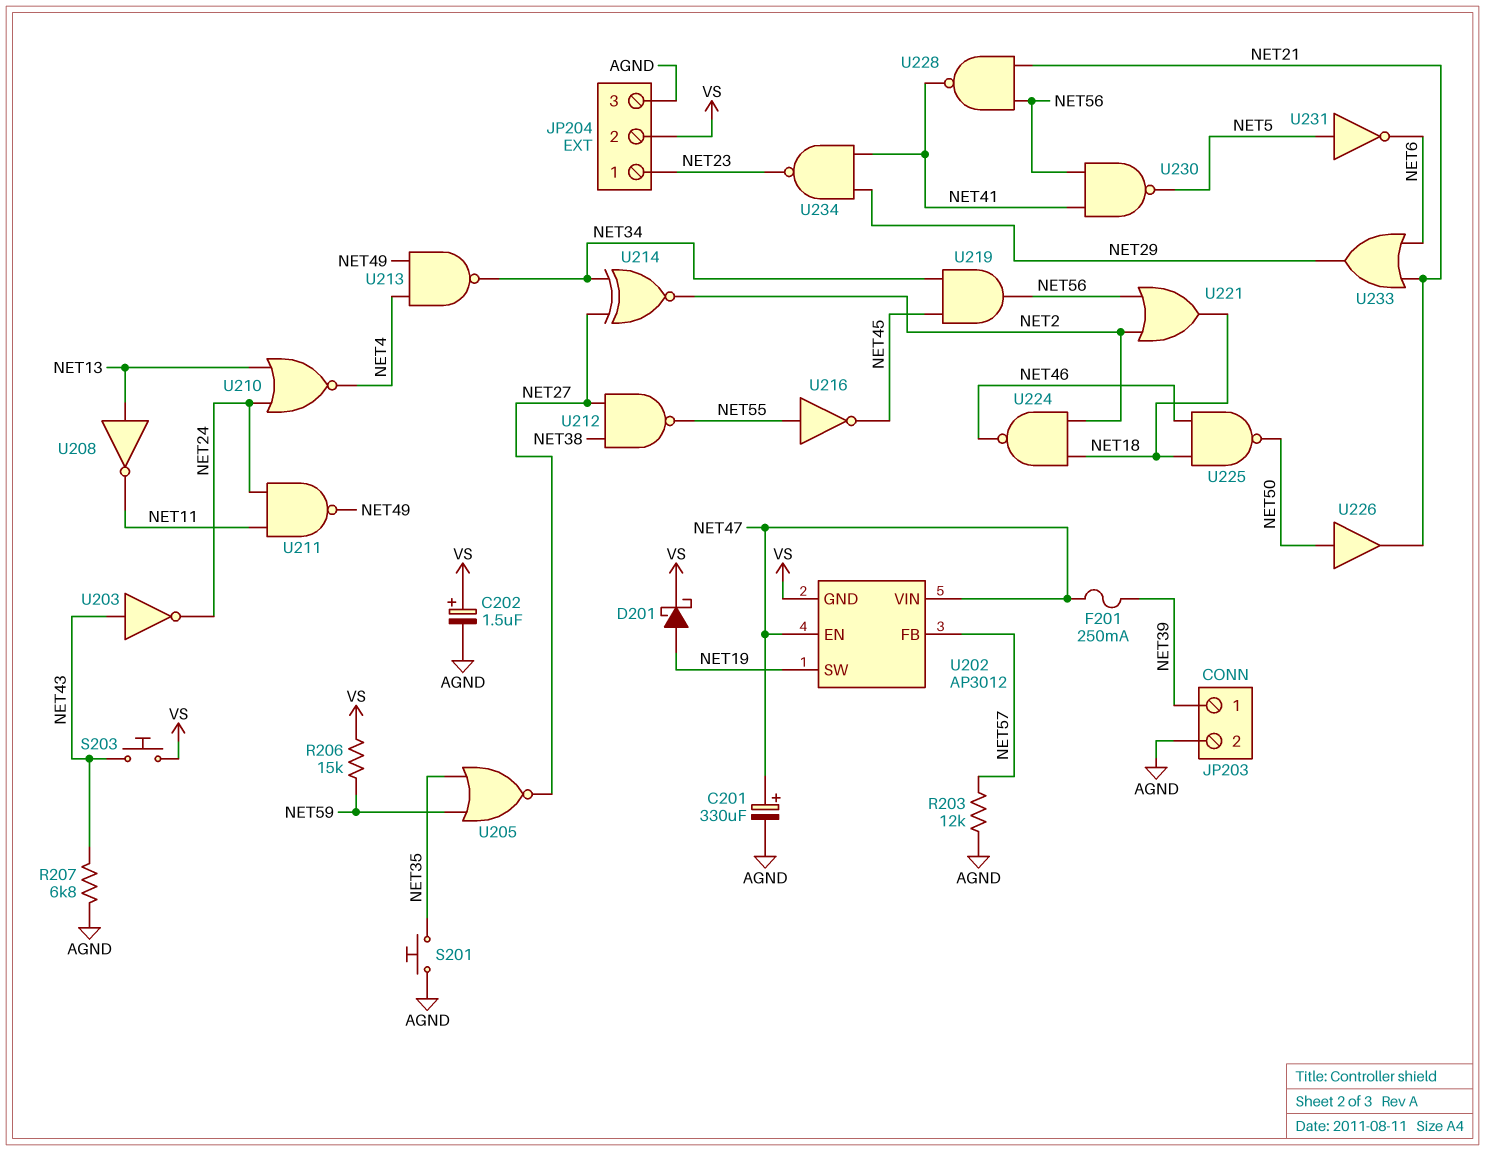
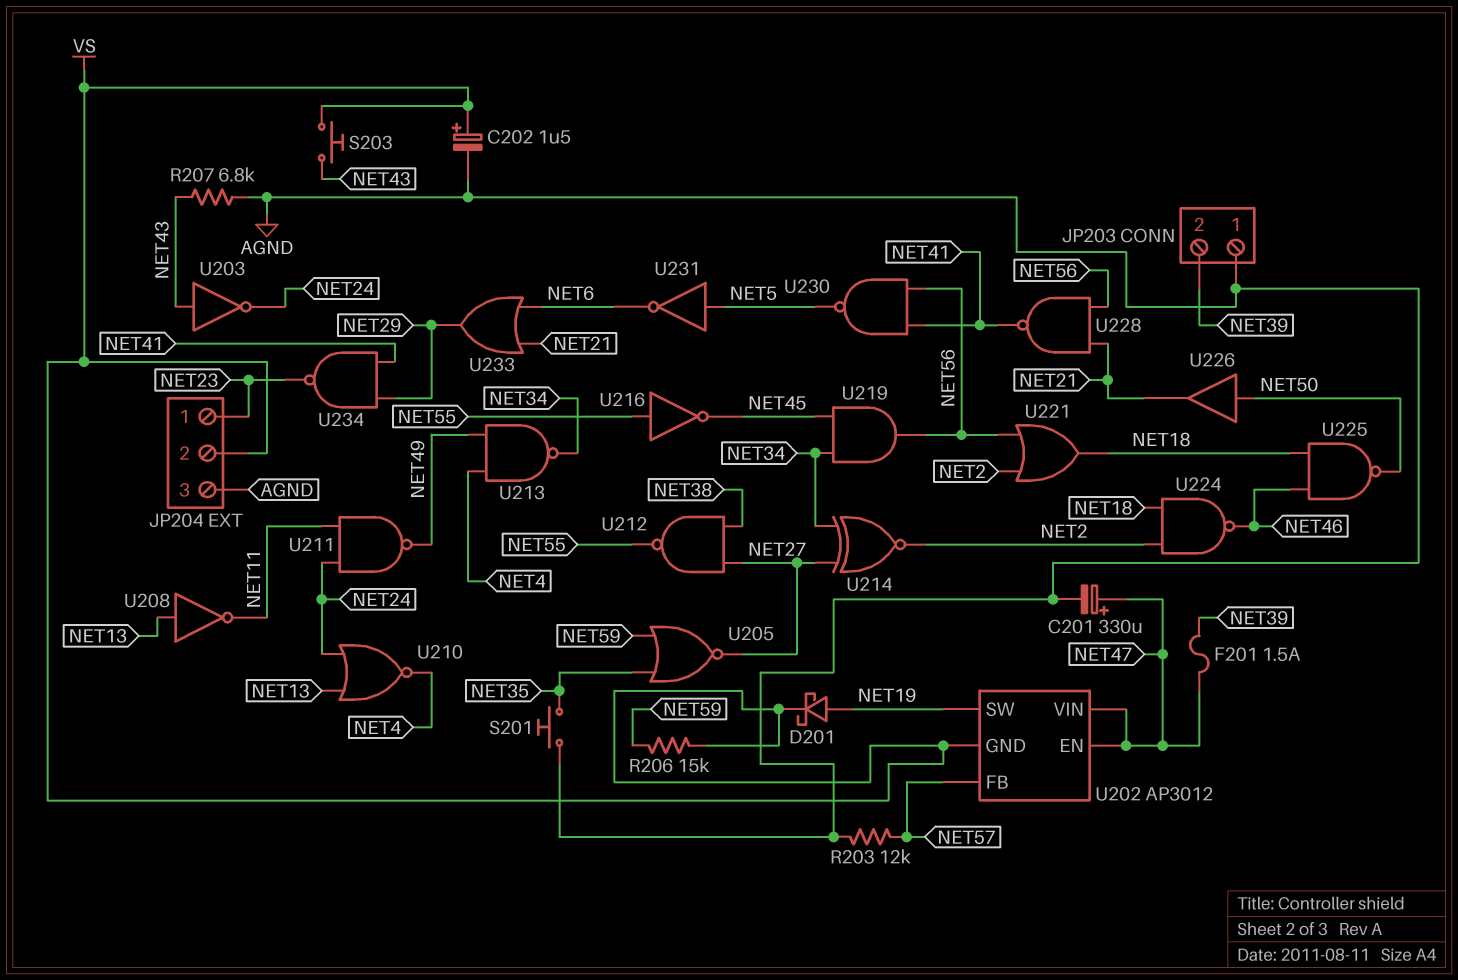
F201: 250mA (NET39, NET47) -> 1.5A (NET39, NET47)
JP203 pin 1: NET39 -> AGND
JP203 pin 2: AGND -> NET39

